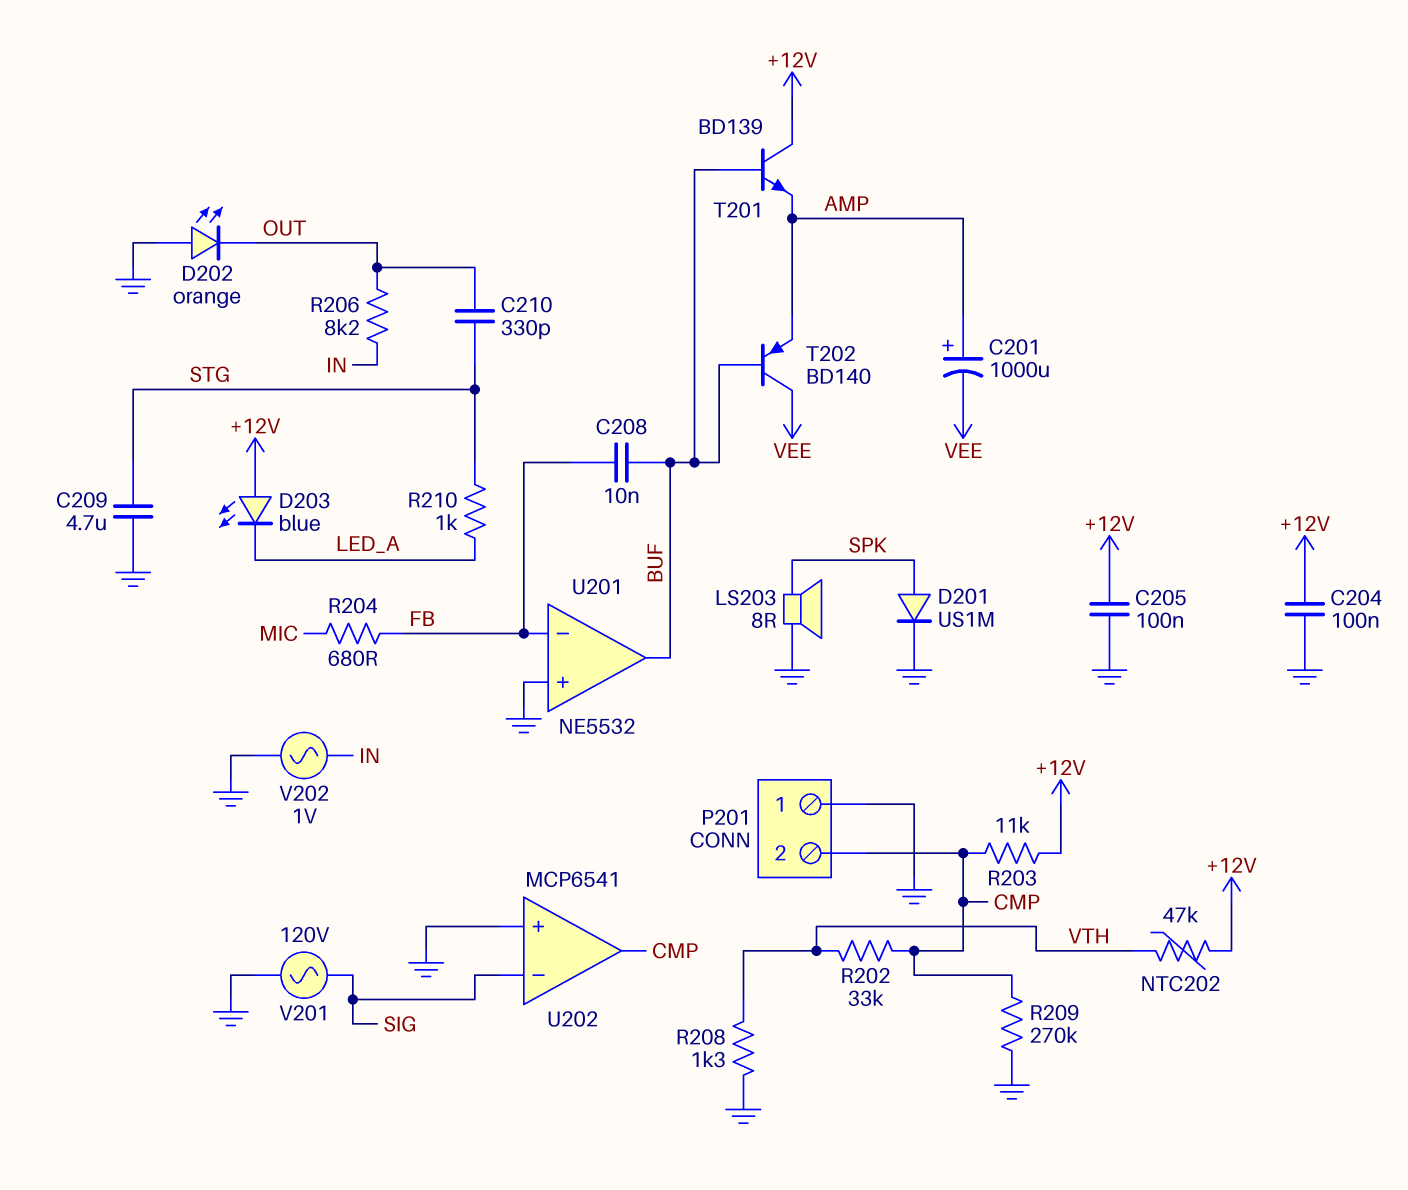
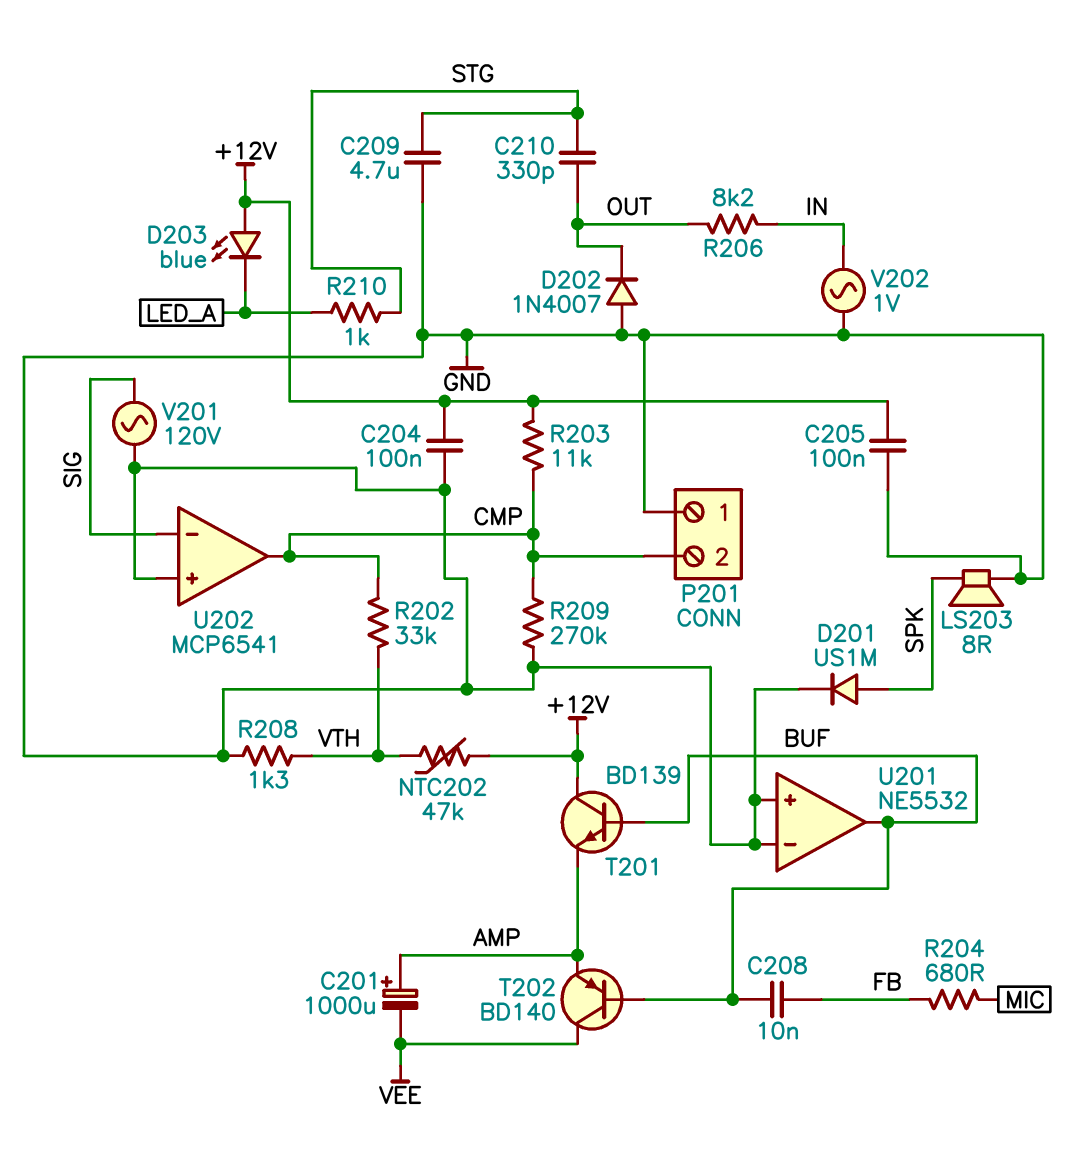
D202: LED orange (A GND, K OUT) -> diode 1N4007 (A GND, K OUT)
U201 pin in-: FB -> GND

